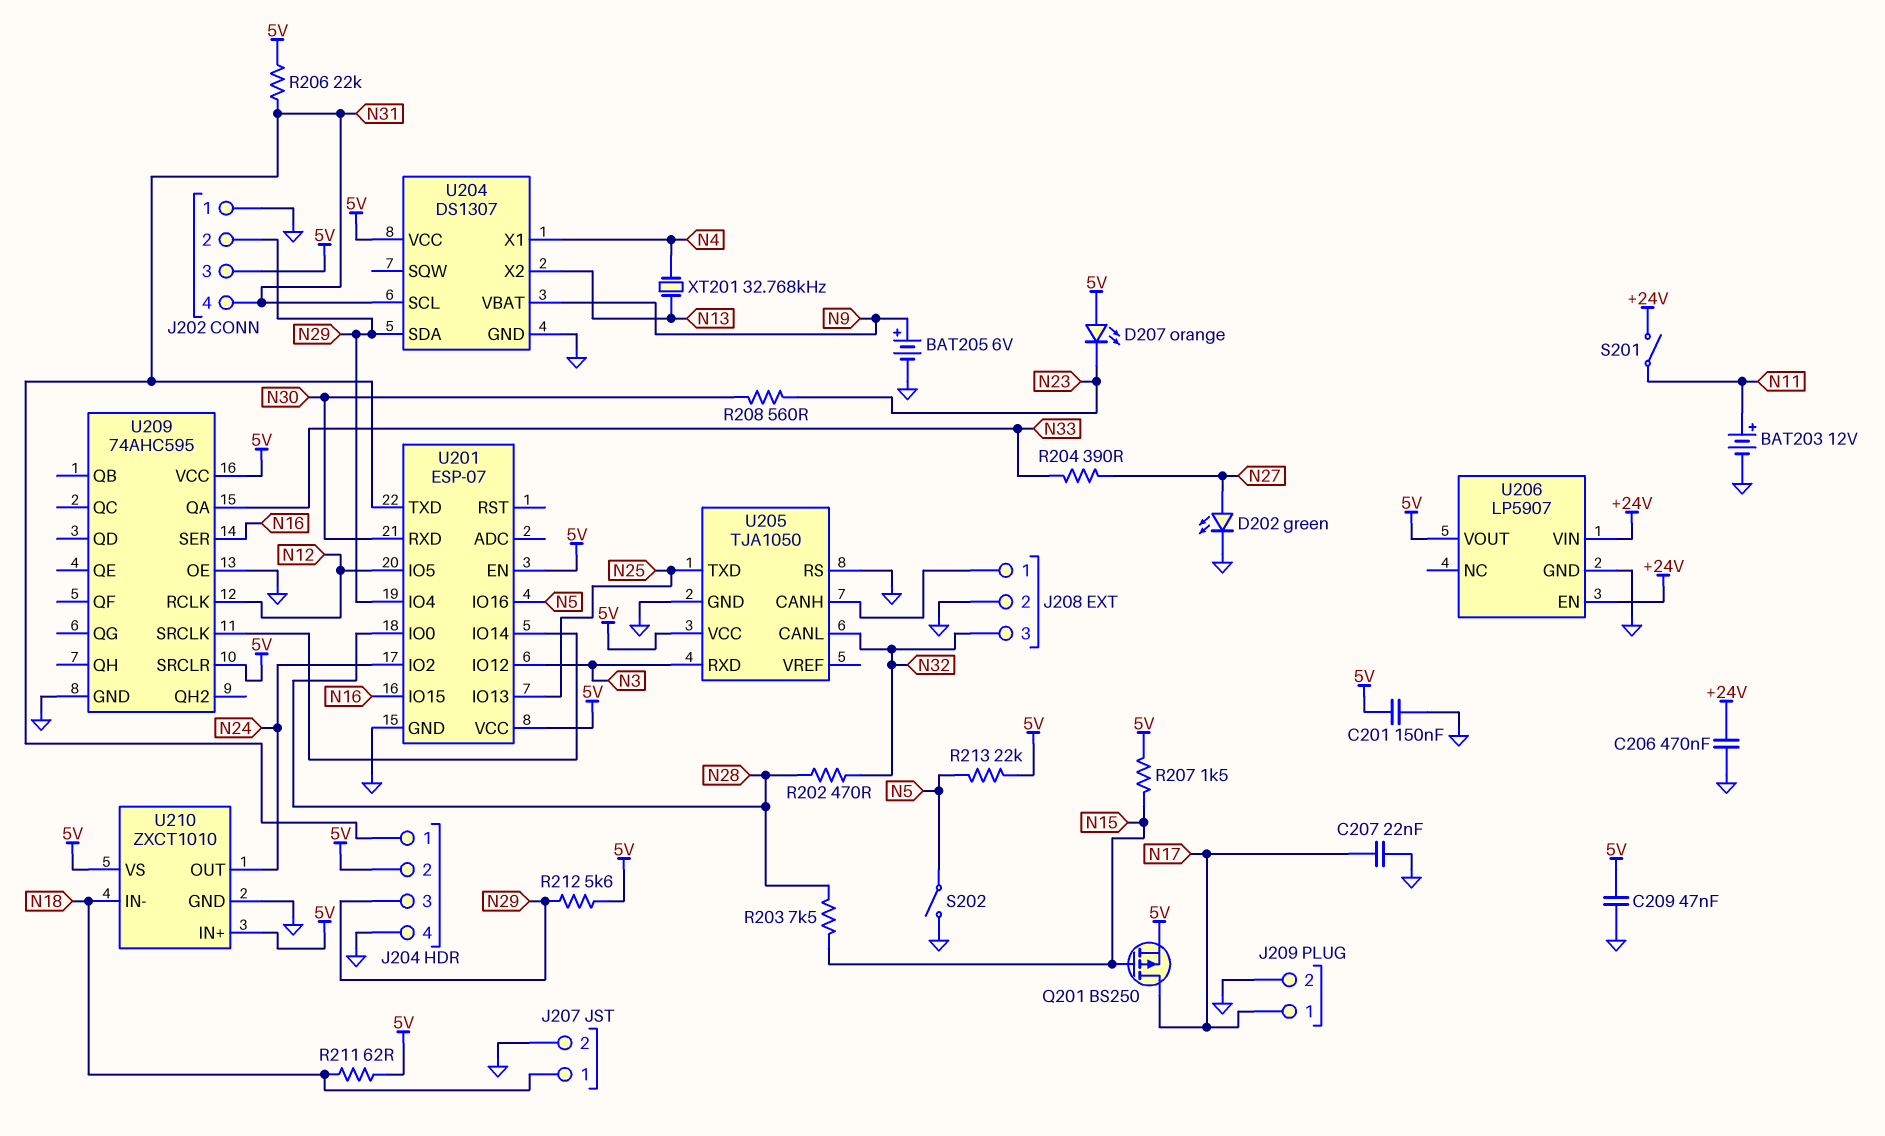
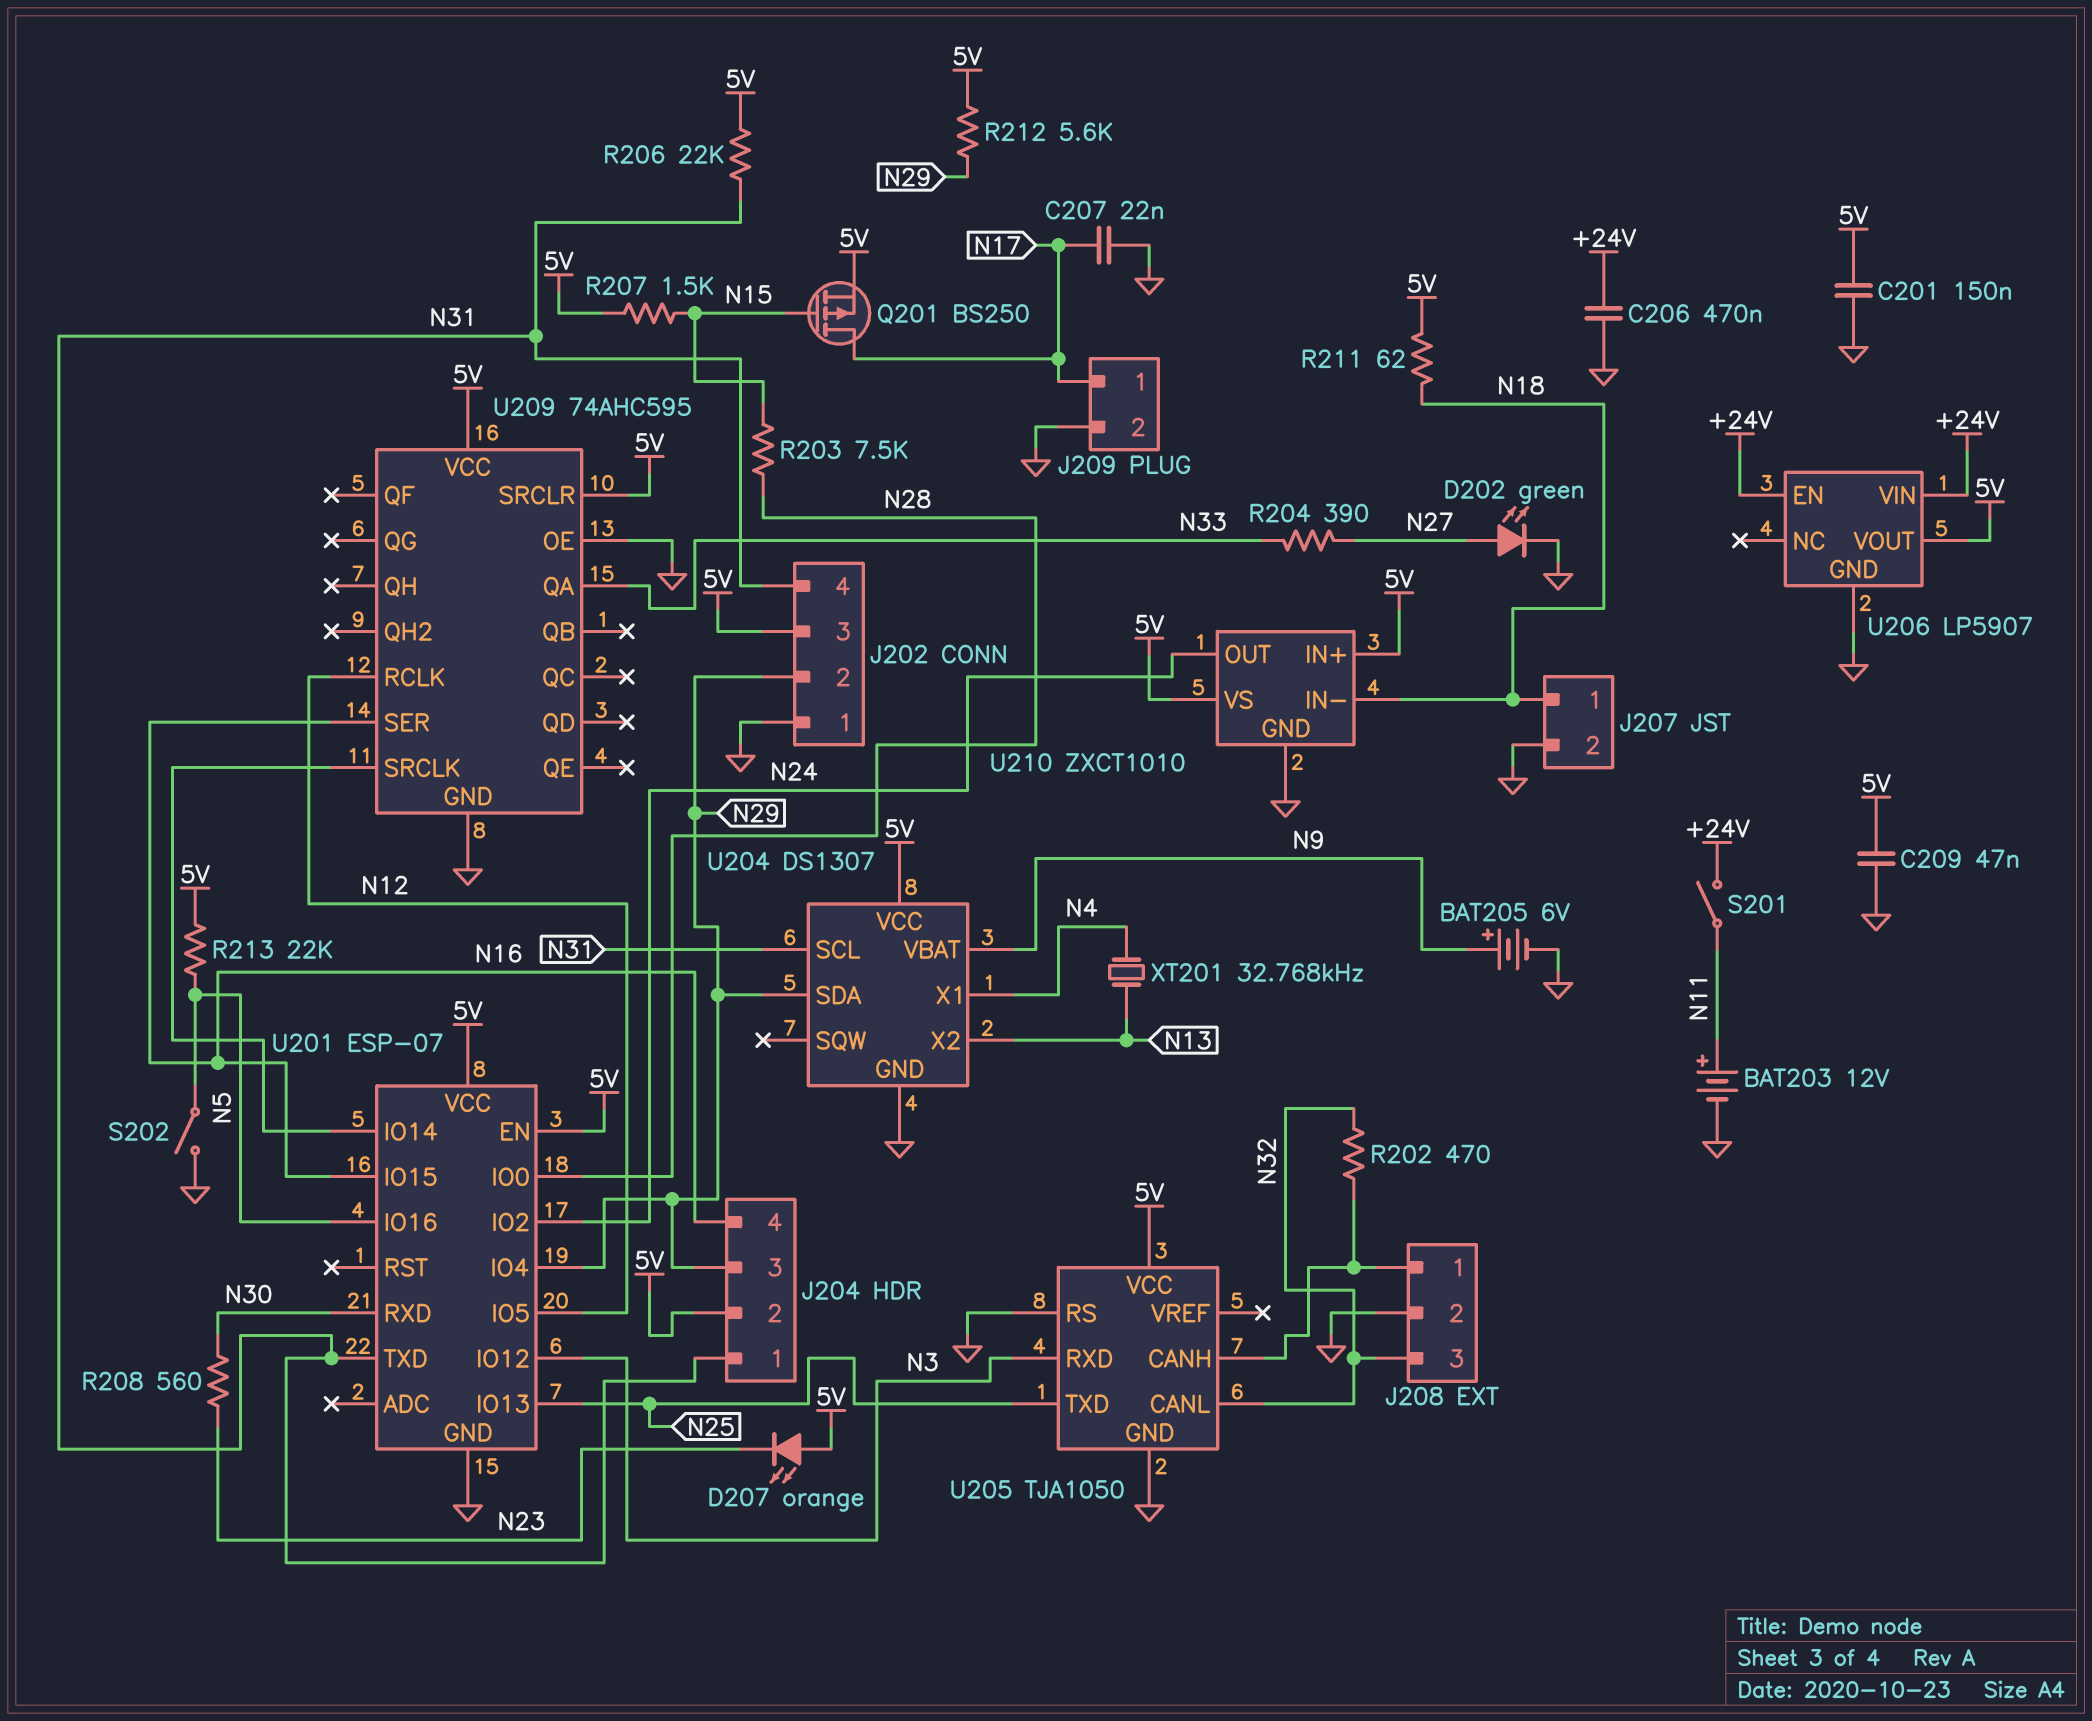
J204 pin 4: GND -> N16
R202: 470 (N28, N32) -> 470 (J208/1, N32)

